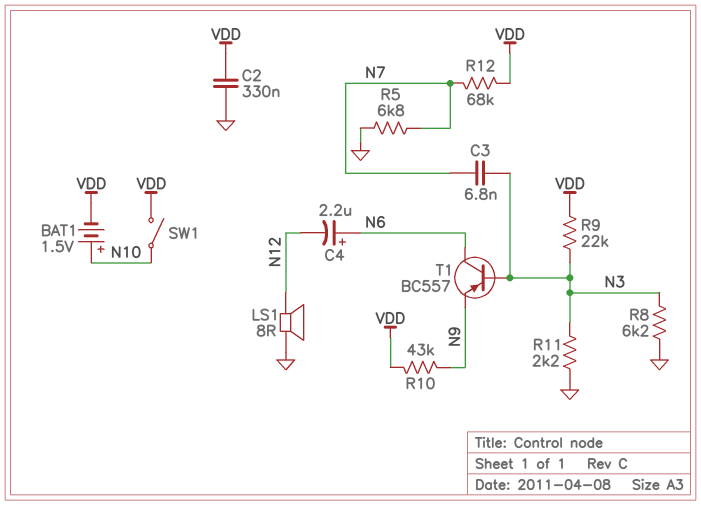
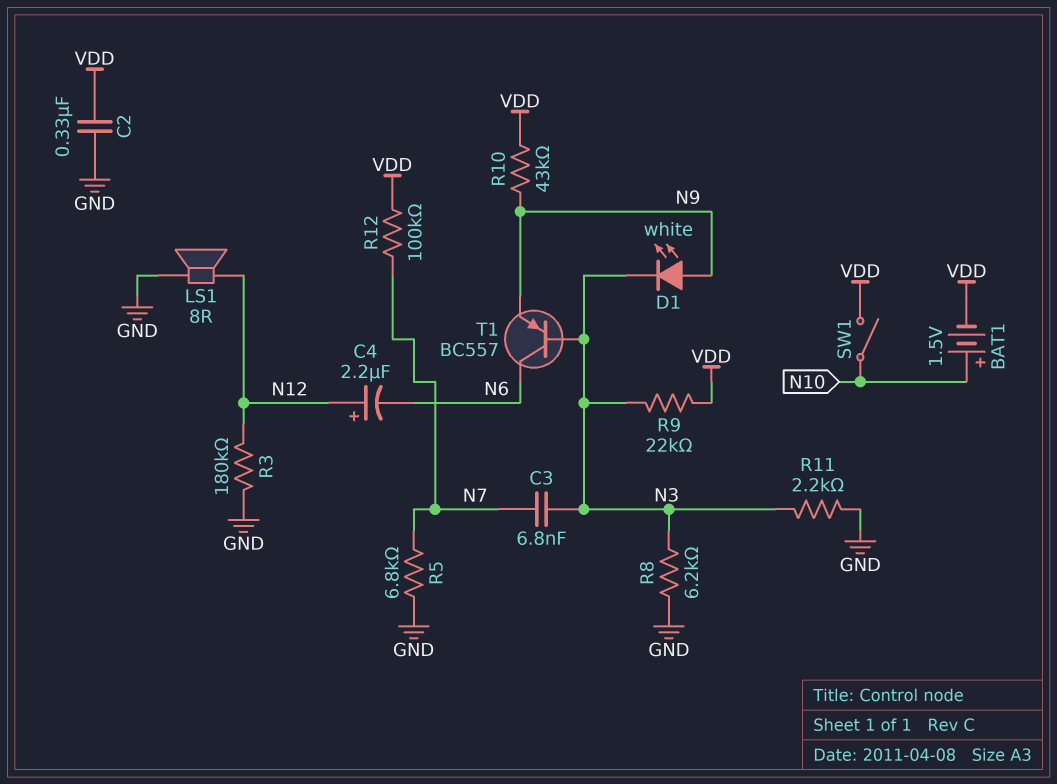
C4: 2.2uF (plus N6, minus N12) -> 2.2uF (plus N12, minus N6)
D1: none -> LED white (A N9, K N3)
R3: none -> 180k (GND, N12)
R12: 68k (N7, VDD) -> 100k (N7, VDD)

